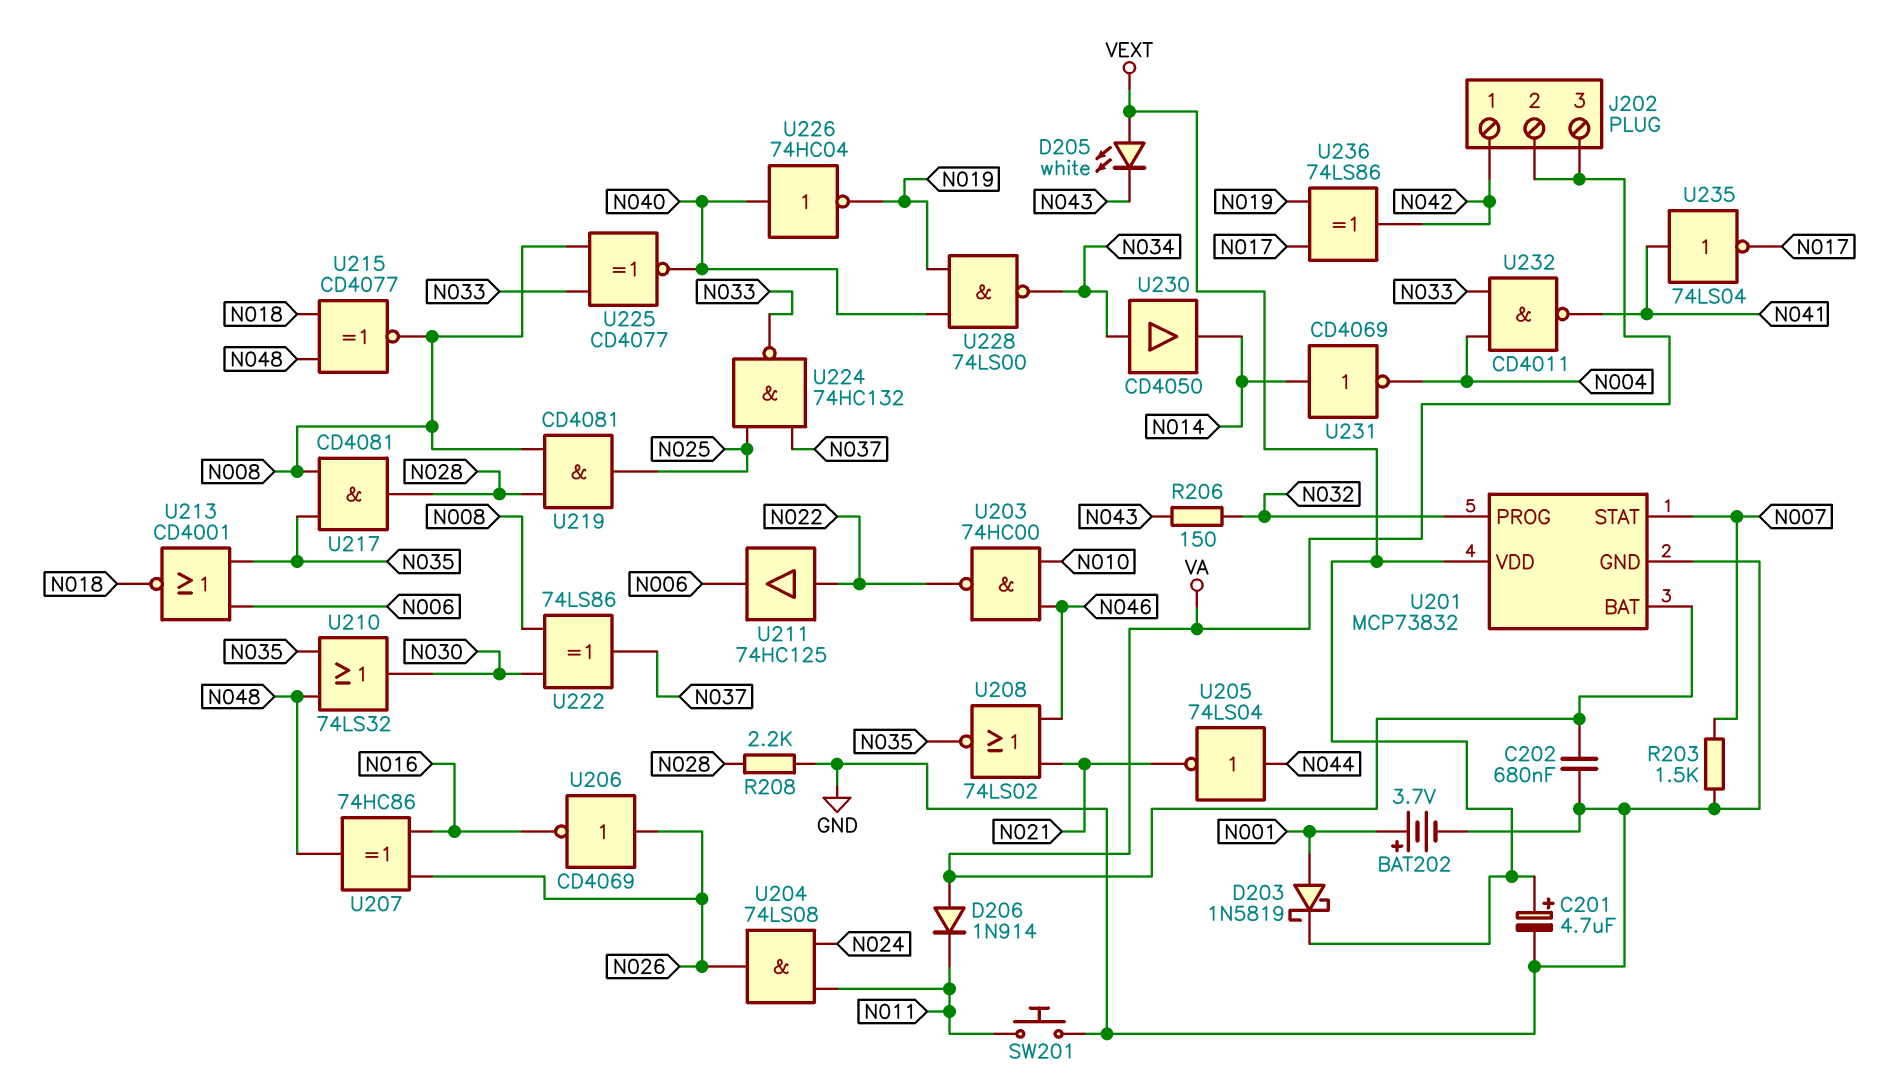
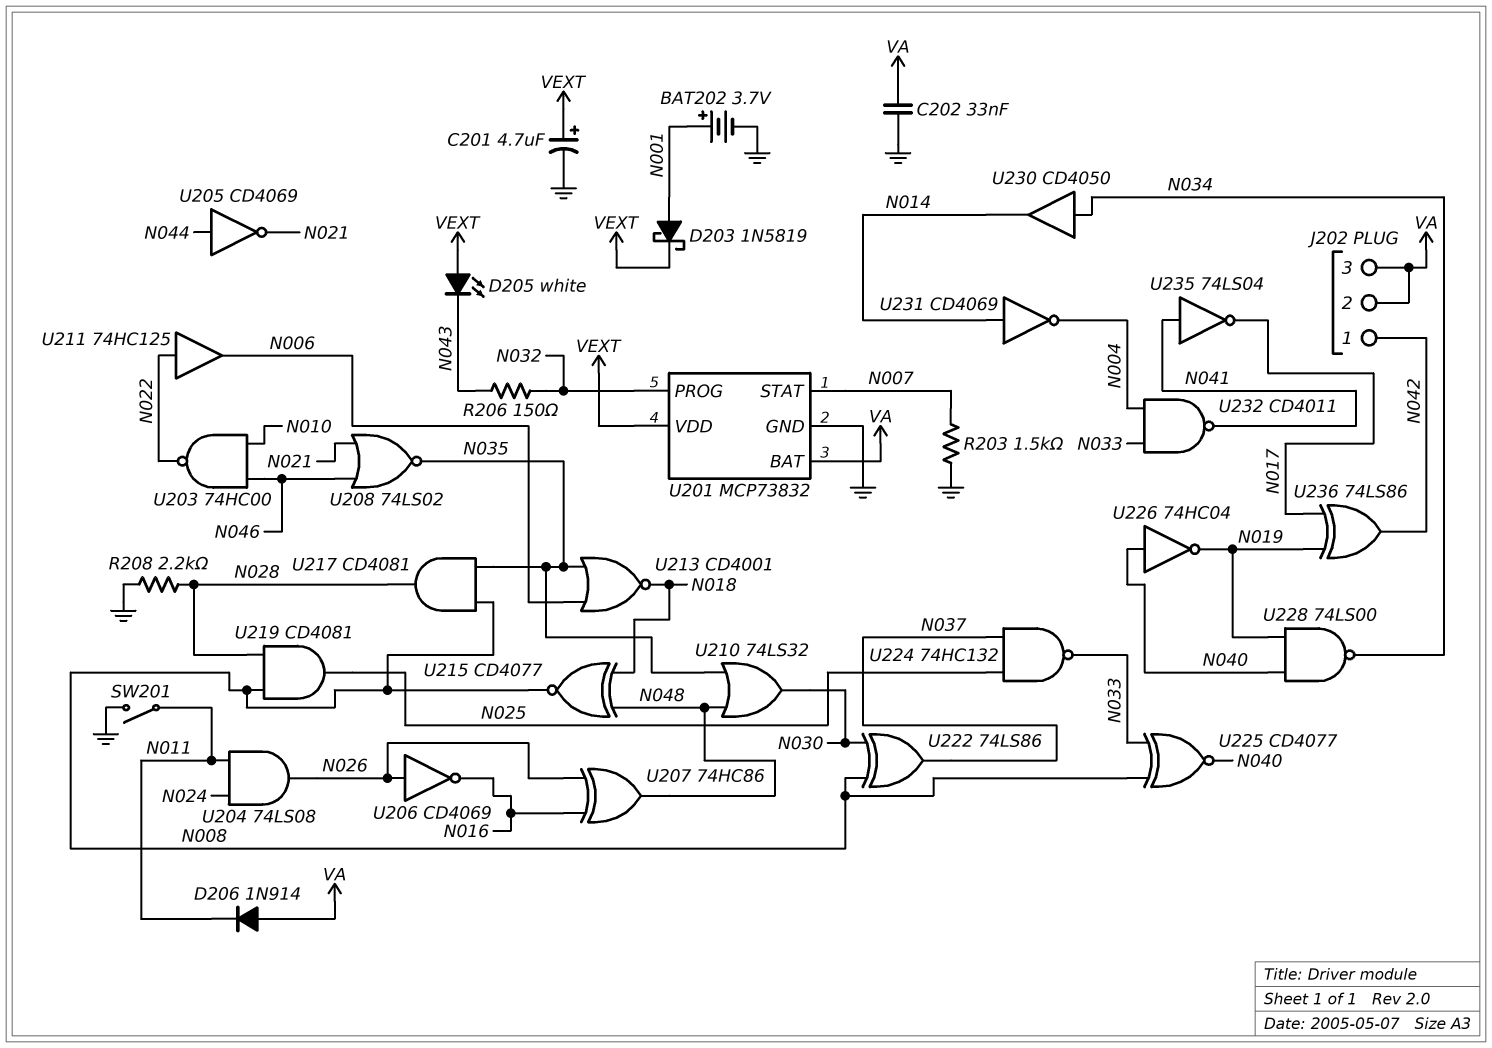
C202: 680nF (GND, VA) -> 33nF (GND, VA)
SW201: button (GND, N011) -> switch (GND, N011)
U205: NOT 74LS04 (in N044, out N021) -> NOT CD4069 (in N044, out N021)

